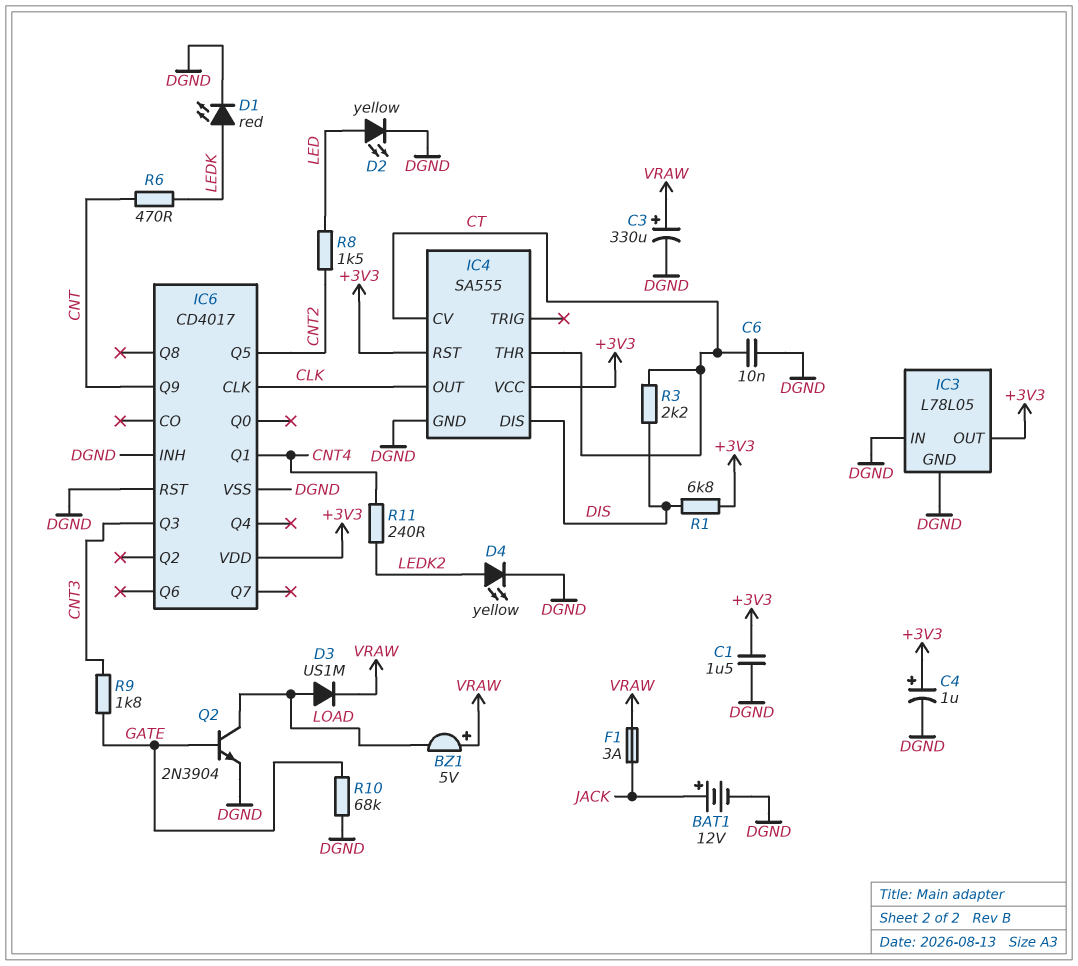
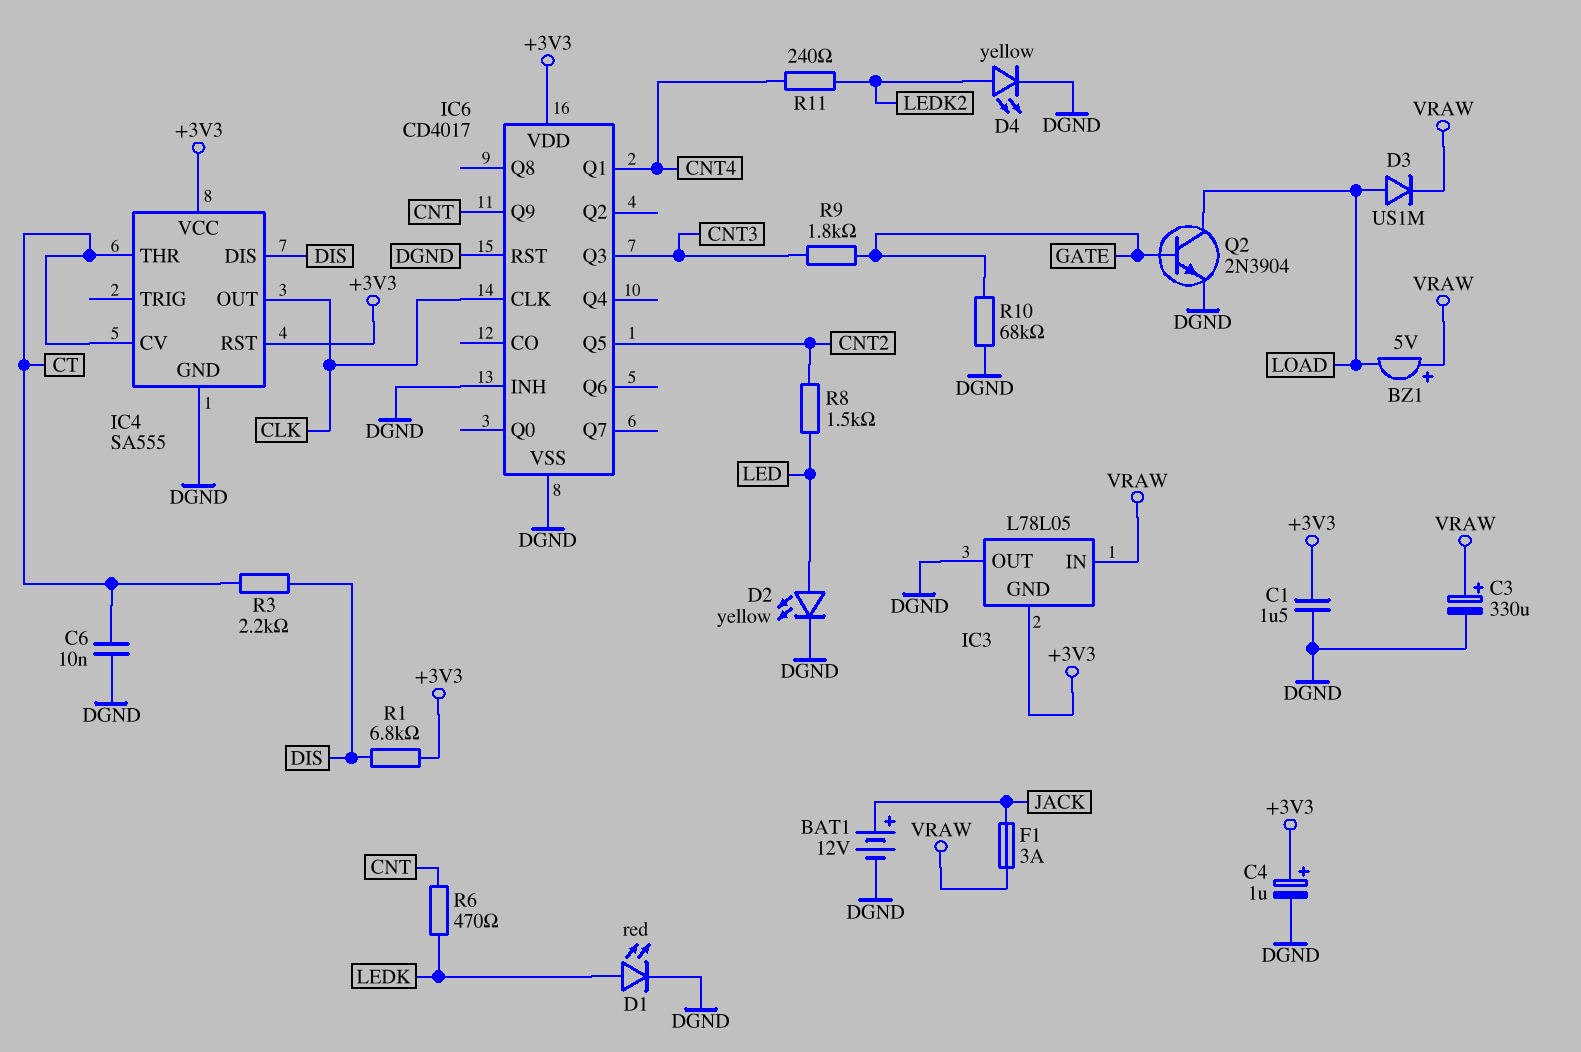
IC3 pin GND: DGND -> +3V3
IC3 pin IN: DGND -> VRAW
IC3 pin OUT: +3V3 -> DGND

